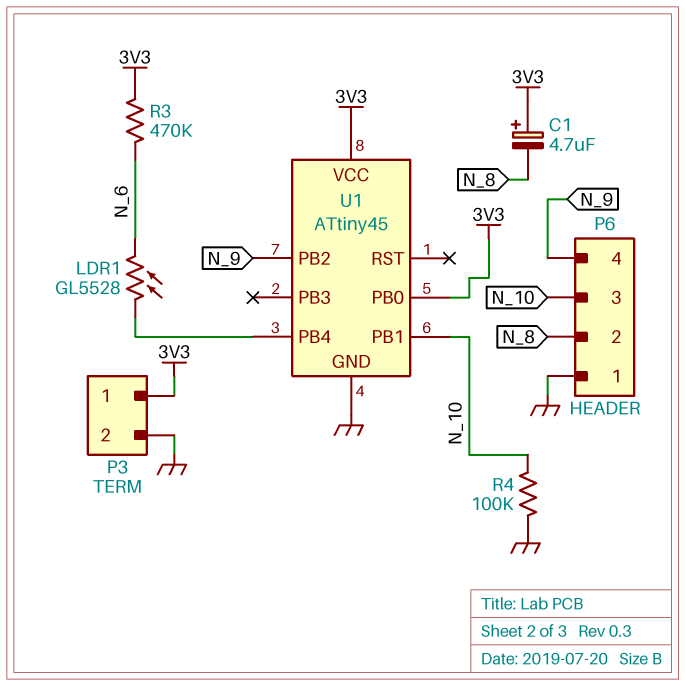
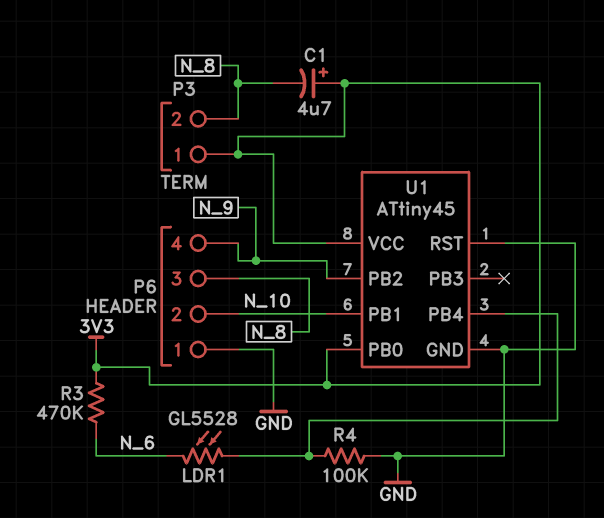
P3 pin 2: GND -> N_8
P6 pin 2: N_8 -> N_10
P6 pin 3: N_10 -> N_8
R4: 100k (GND, N_10) -> 100k (GND, U1/PB4)
U1 pin RST: none -> GND

